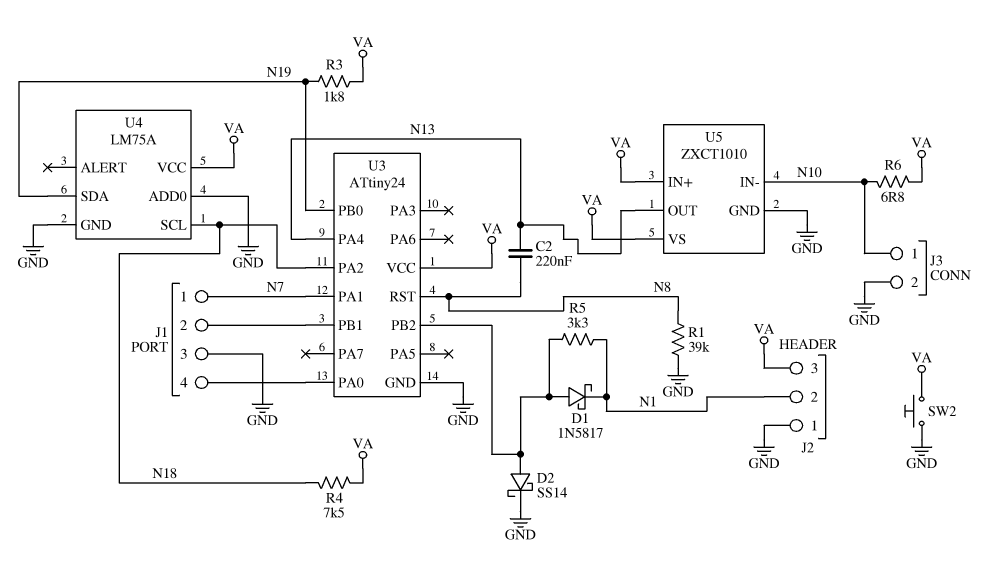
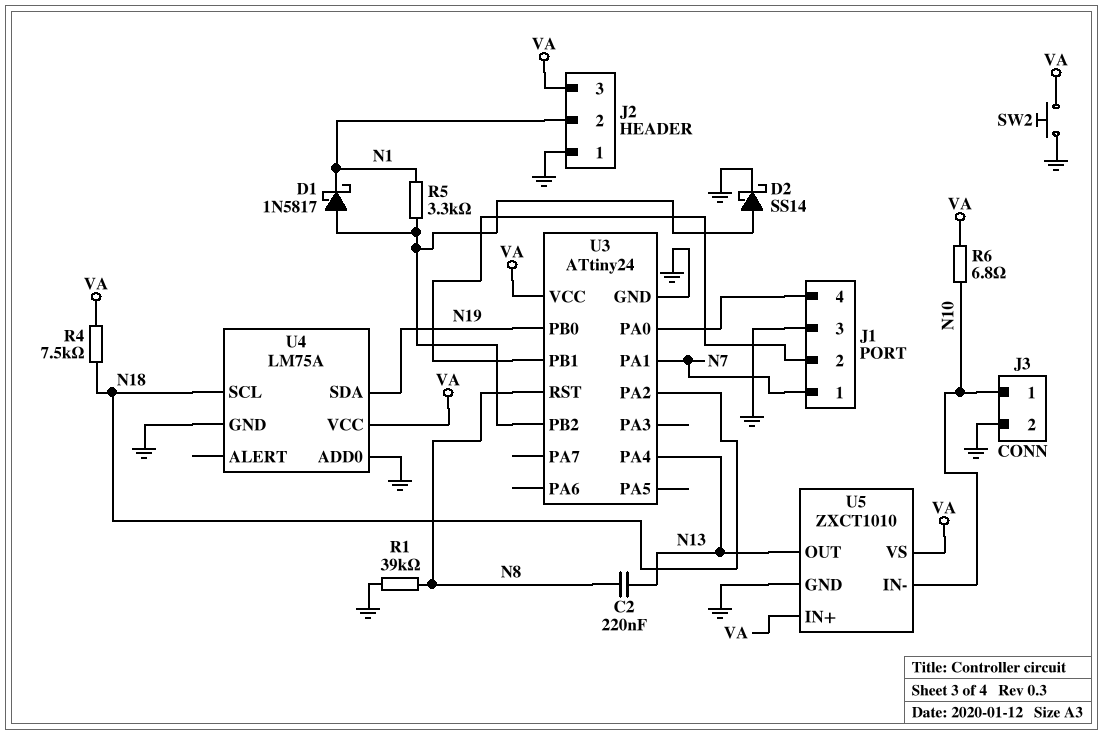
R3: 1.8k (N19, VA) -> none

